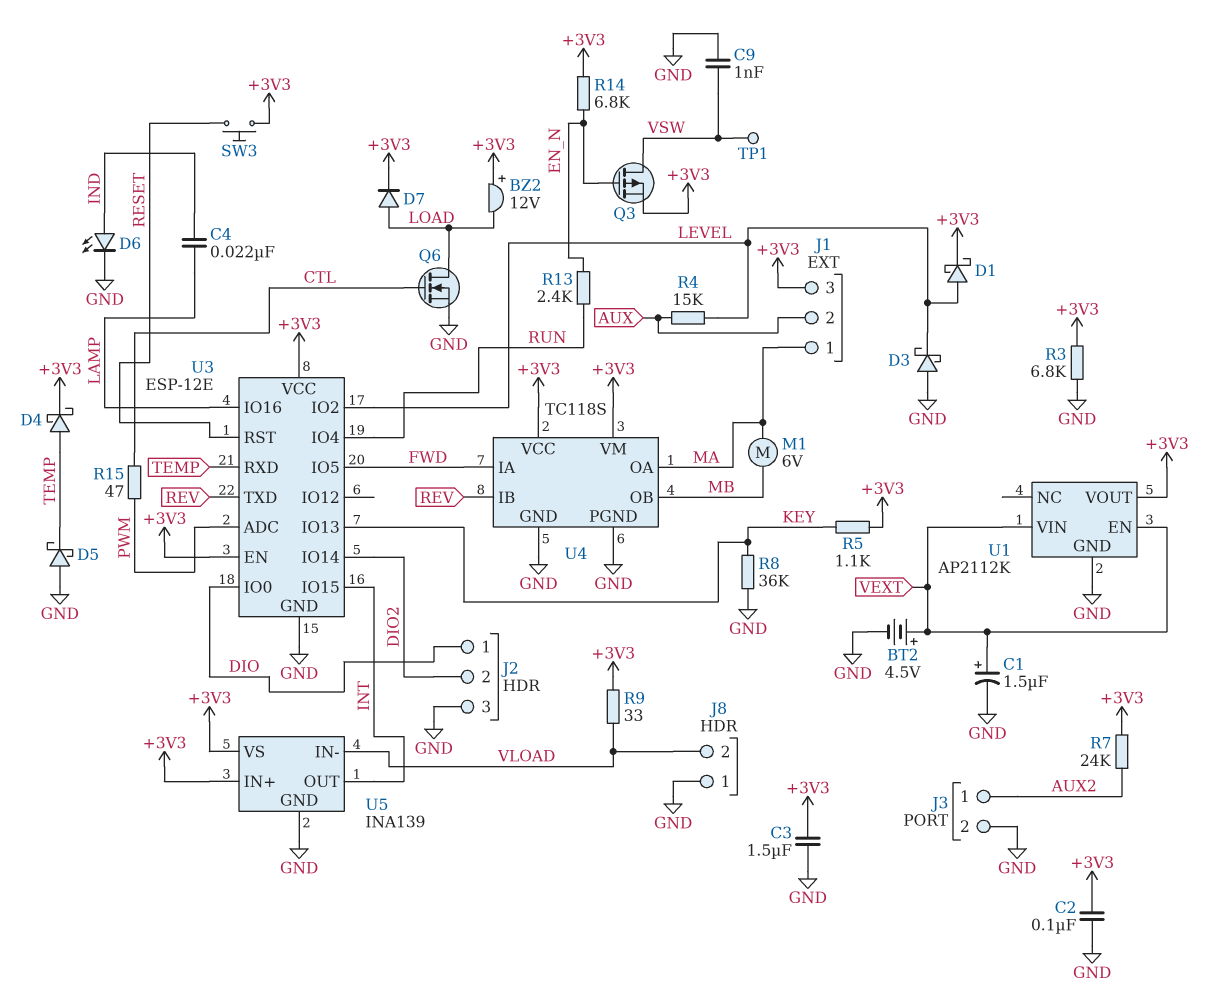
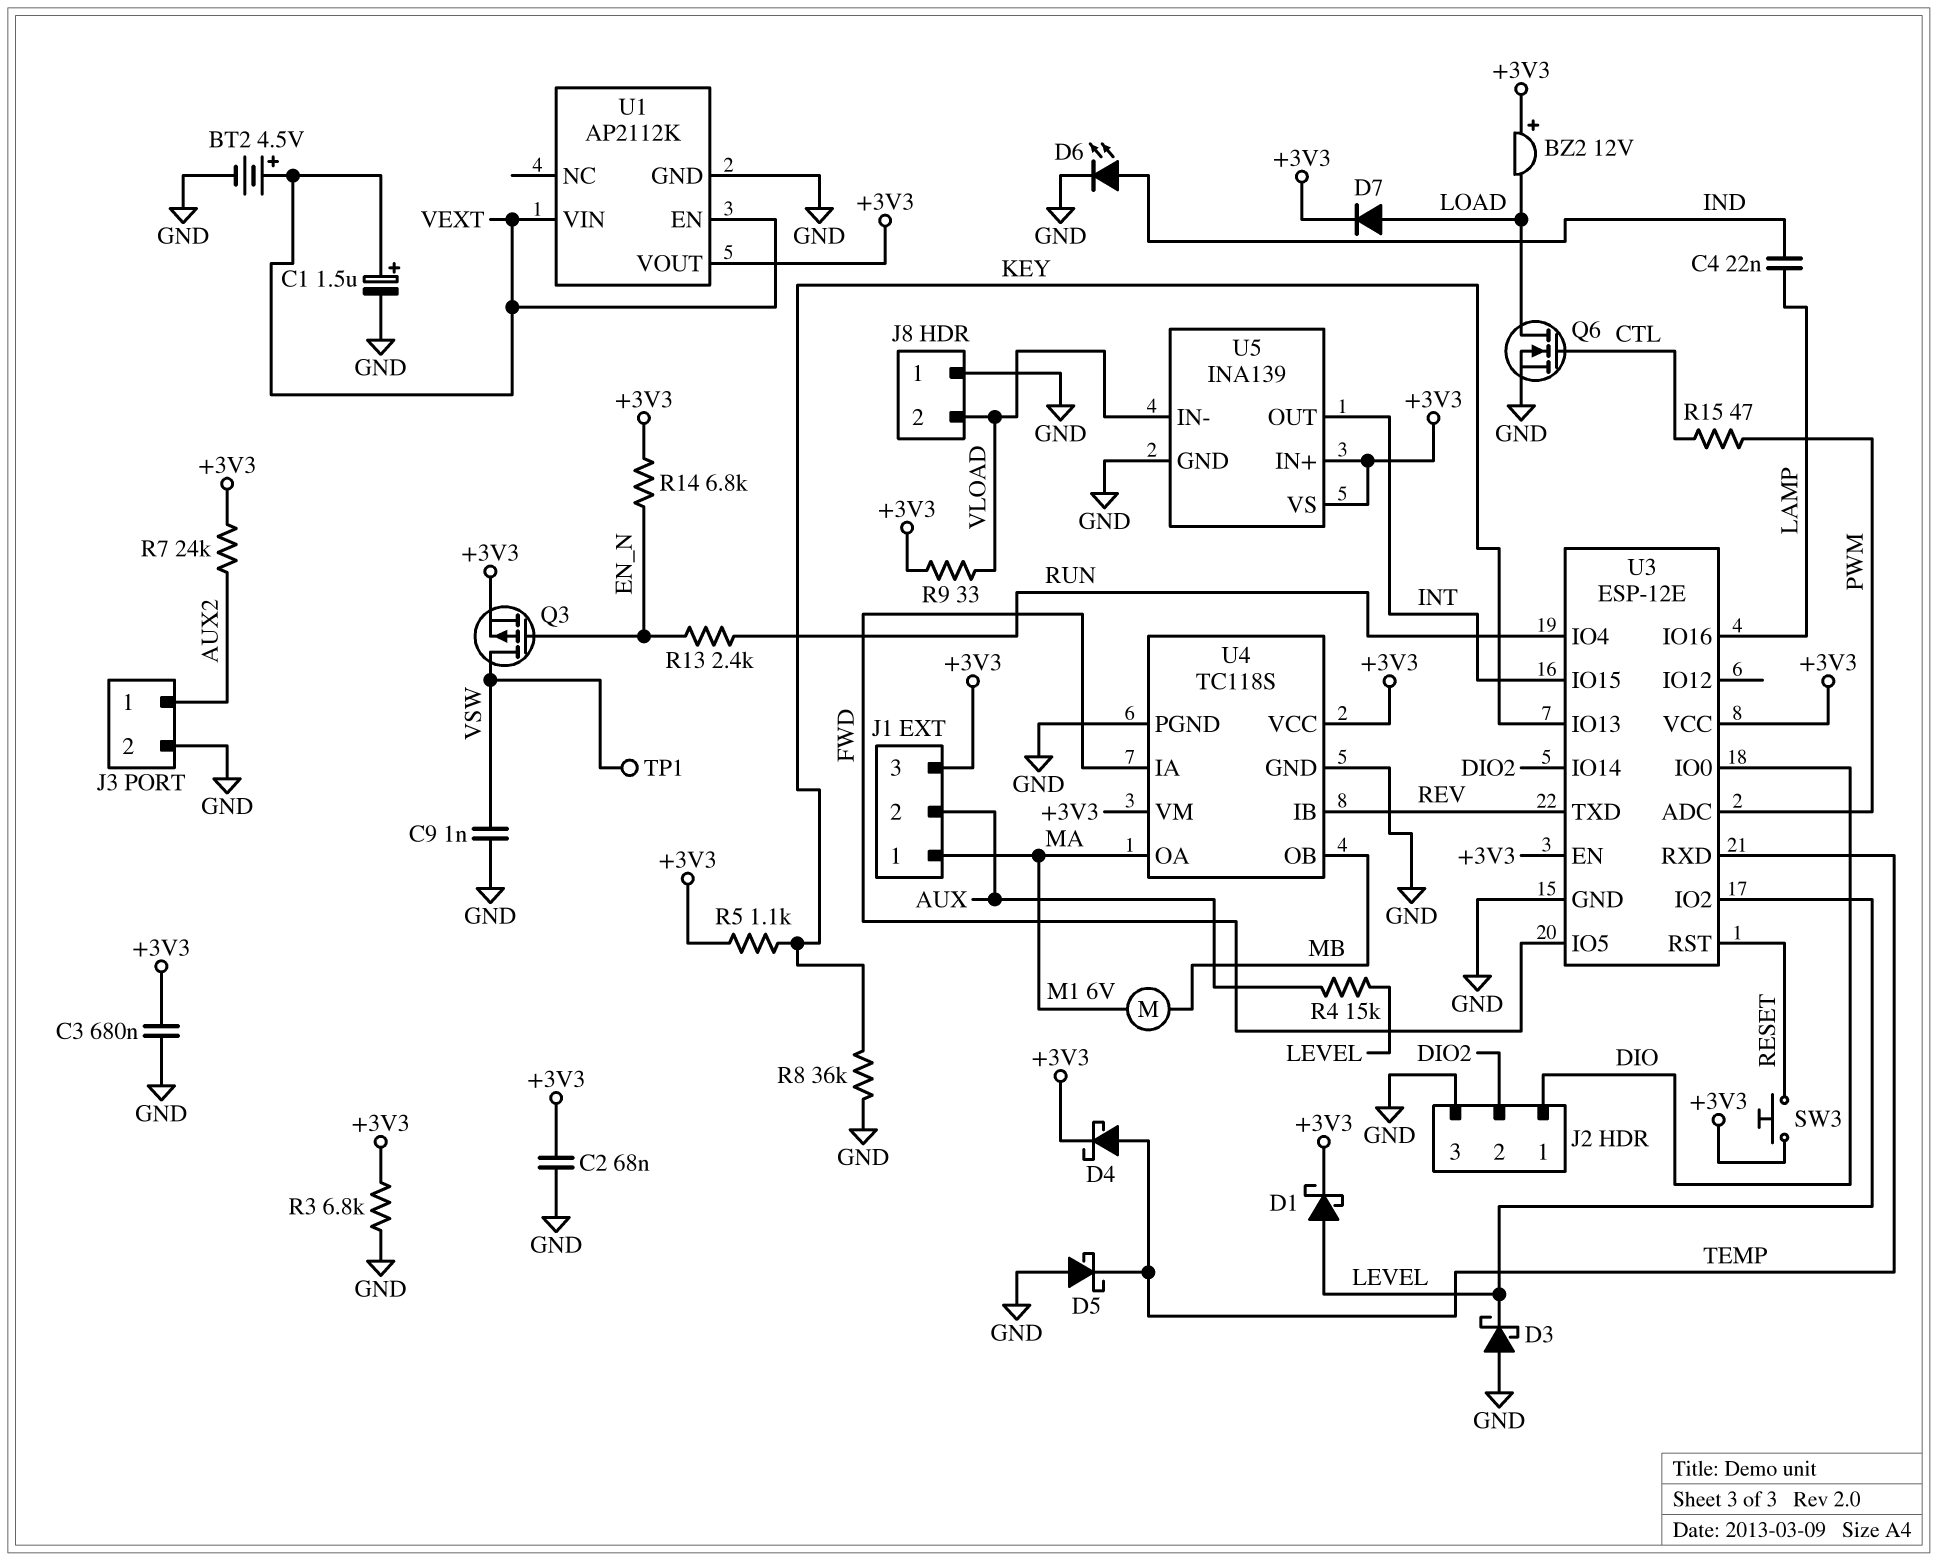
C2: 100nF (+3V3, GND) -> 68nF (+3V3, GND)
C3: 1.5uF (+3V3, GND) -> 680nF (+3V3, GND)

